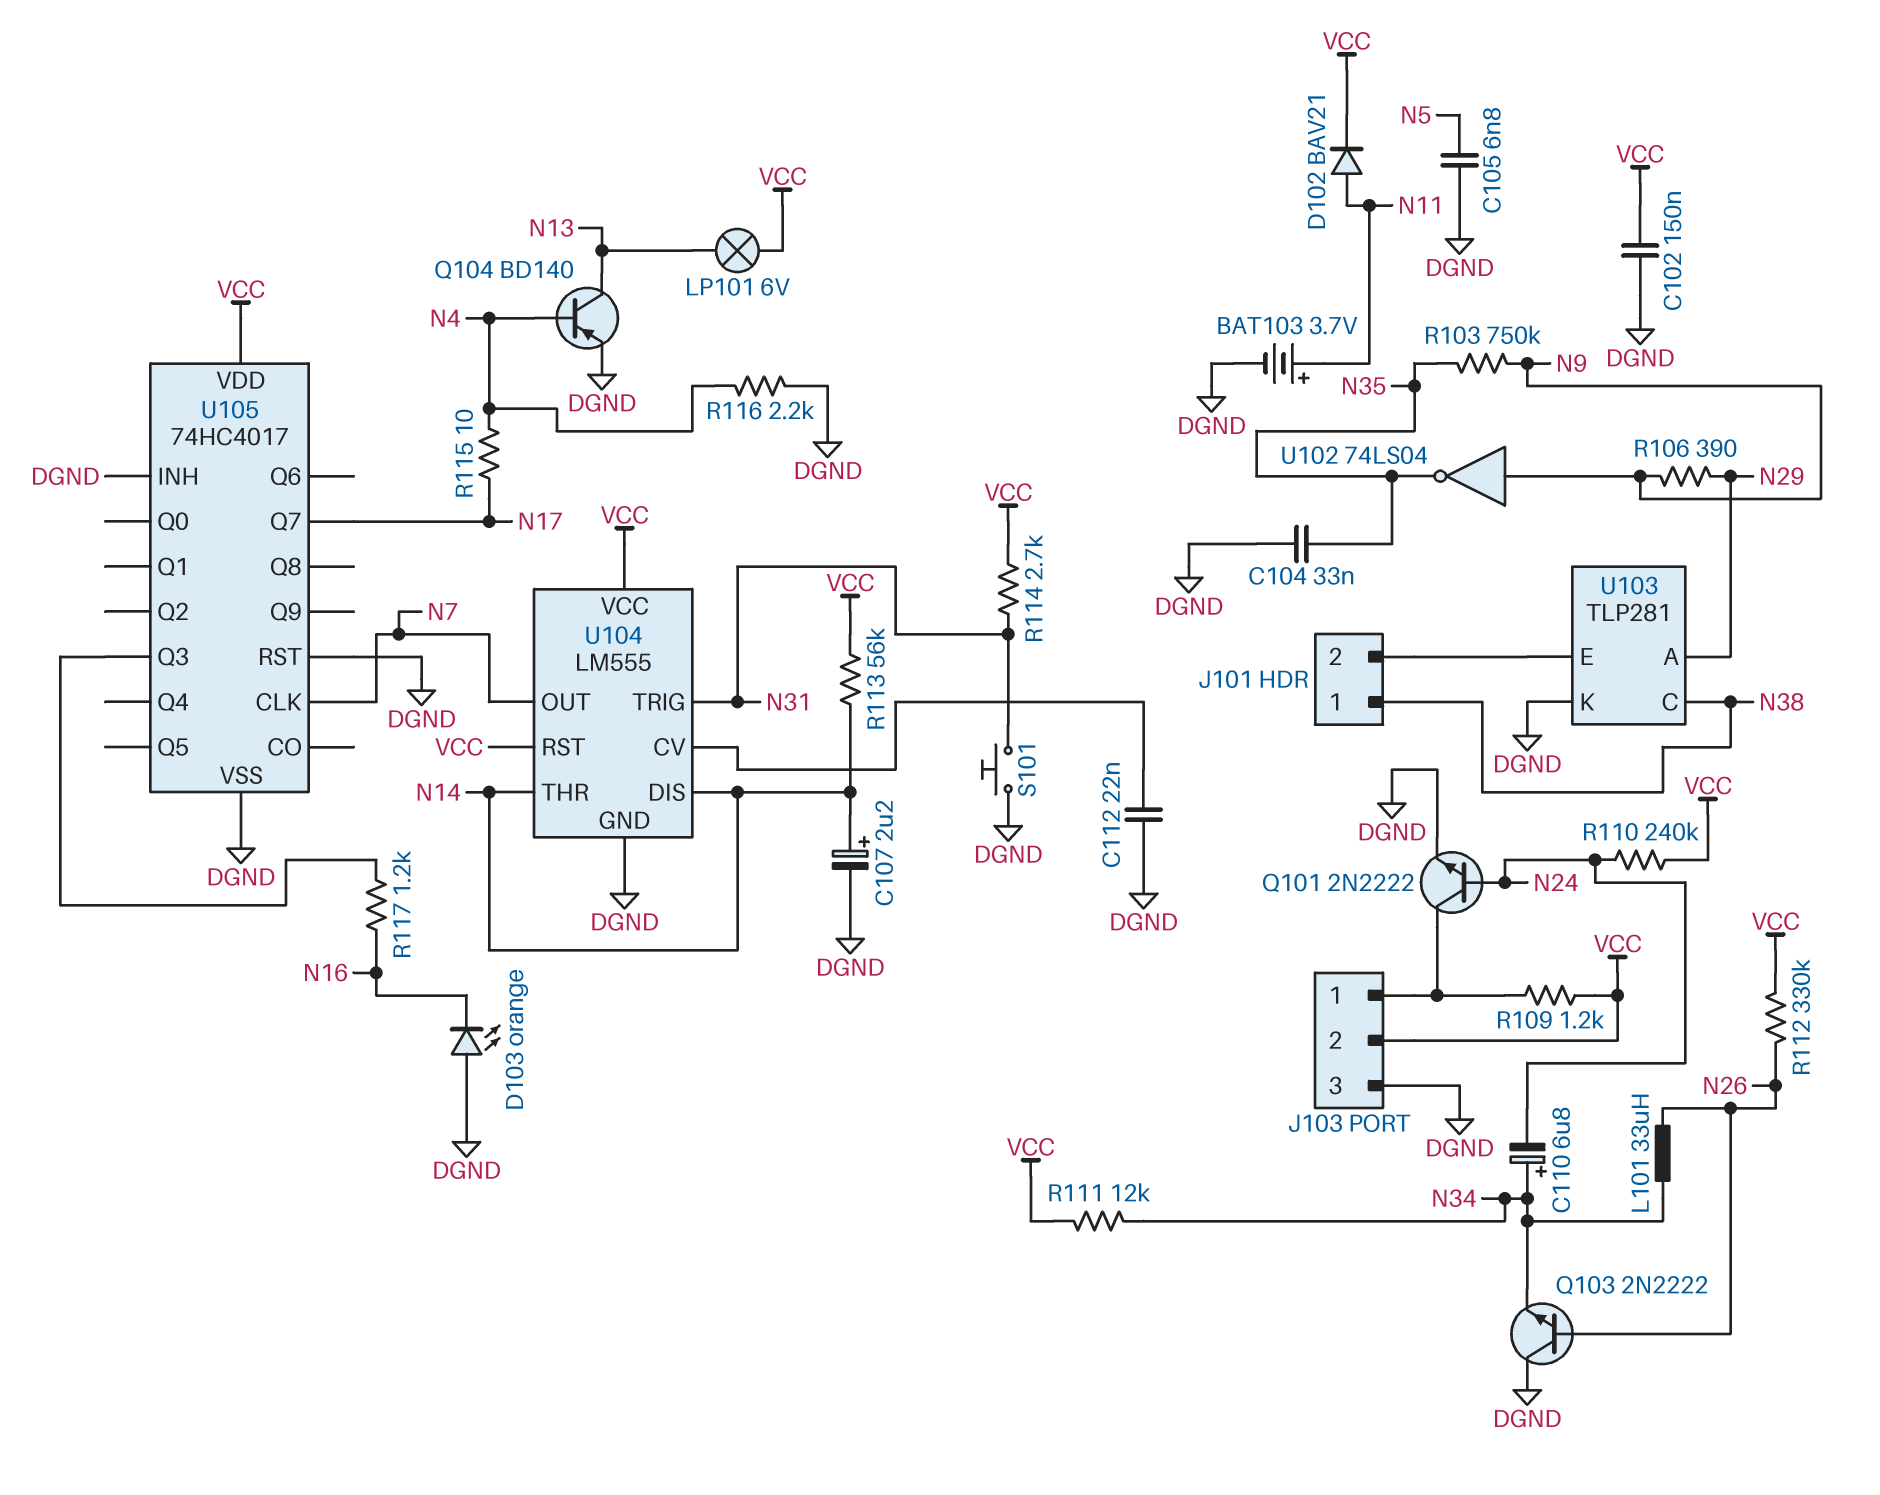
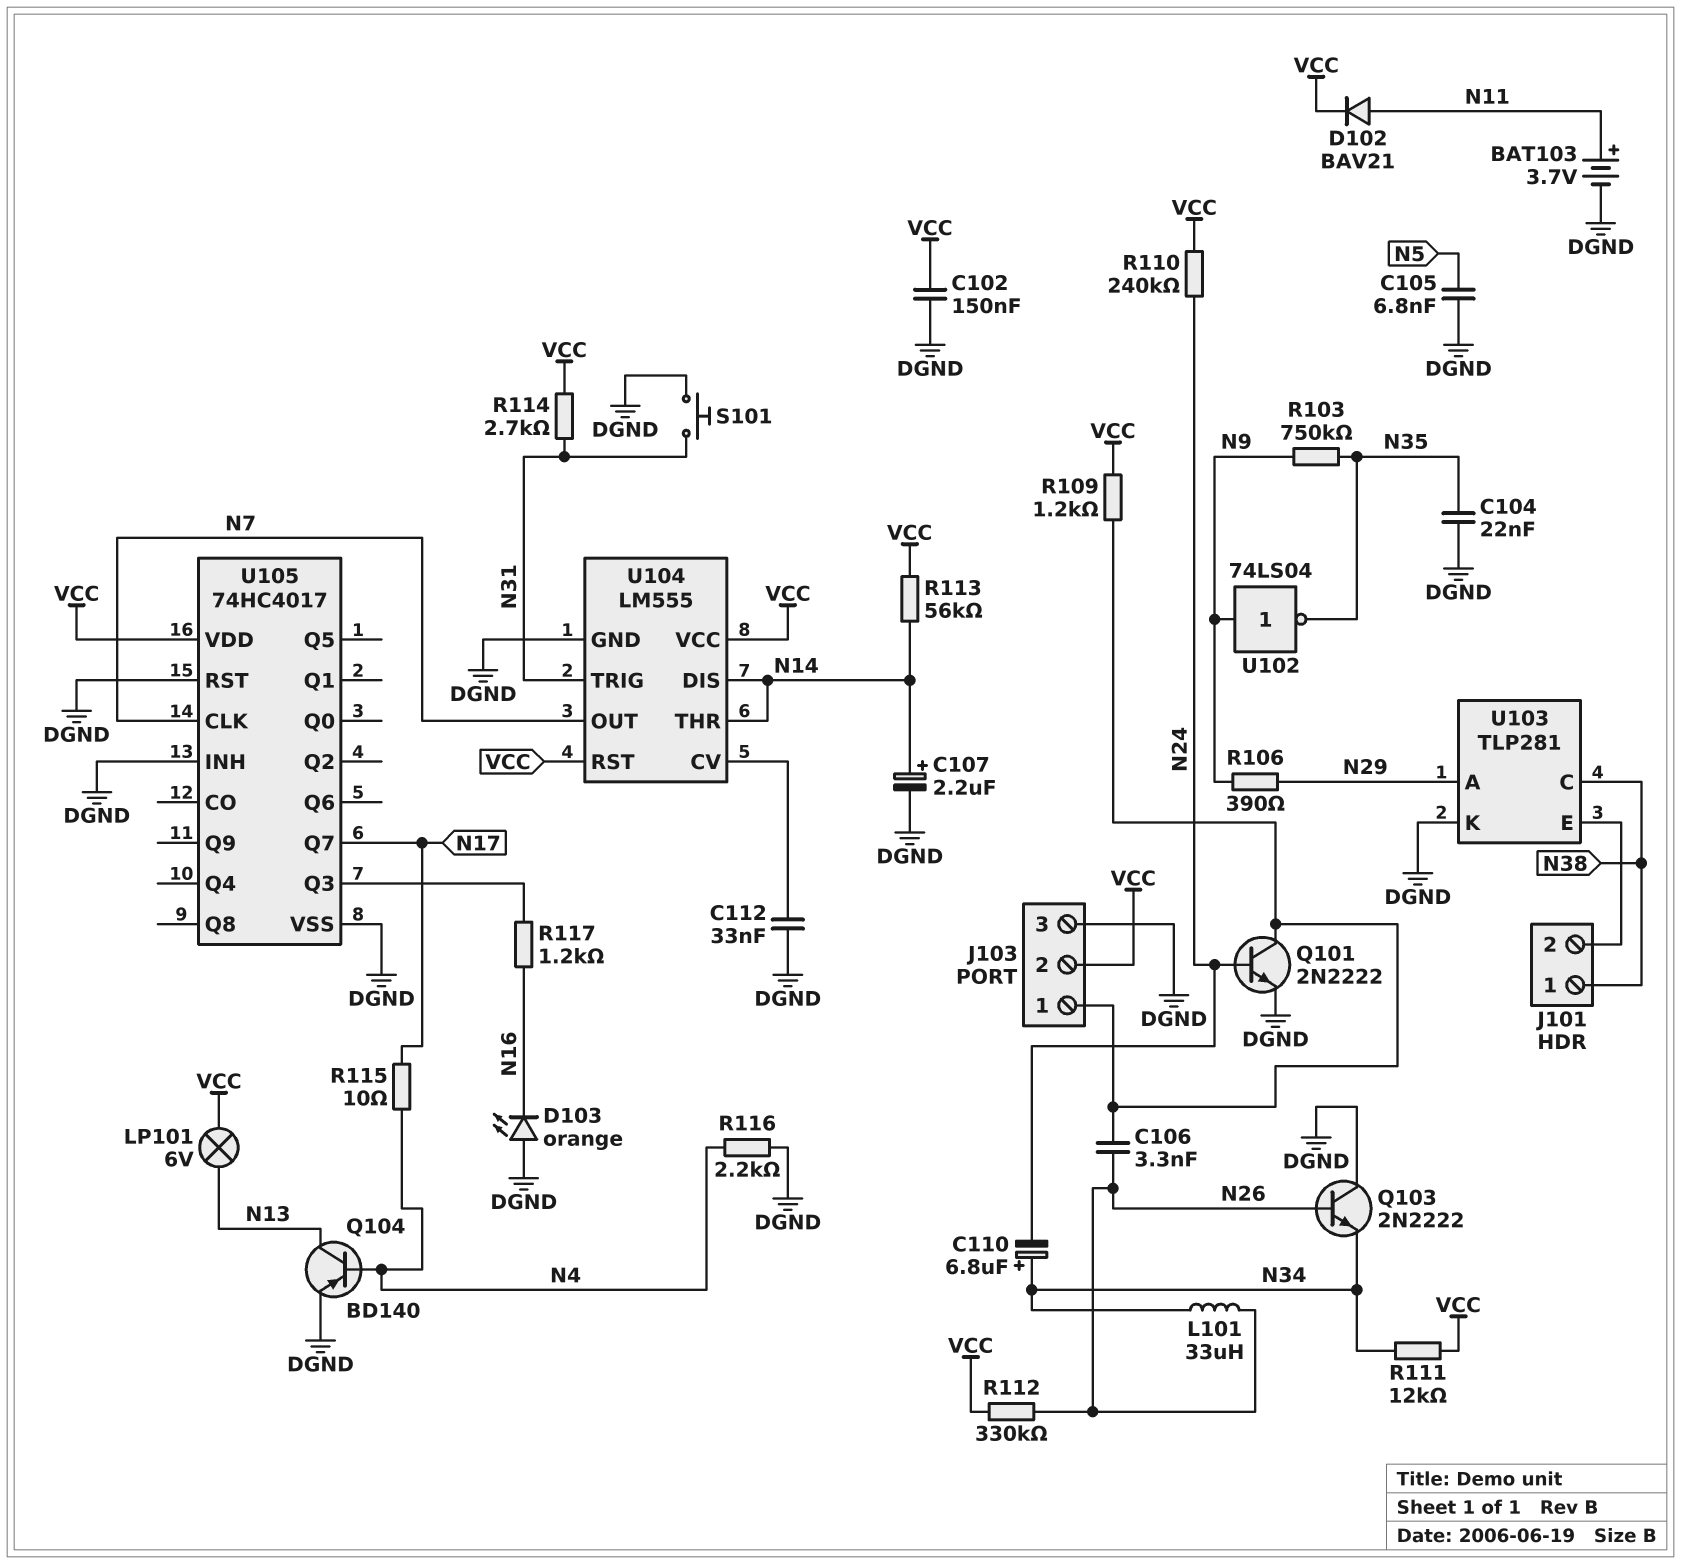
C104: 33nF (DGND, N35) -> 22nF (DGND, N35)
C106: none -> 3.3nF (J103/1, N26)
C112: 22nF (DGND, U104/CV) -> 33nF (DGND, U104/CV)

